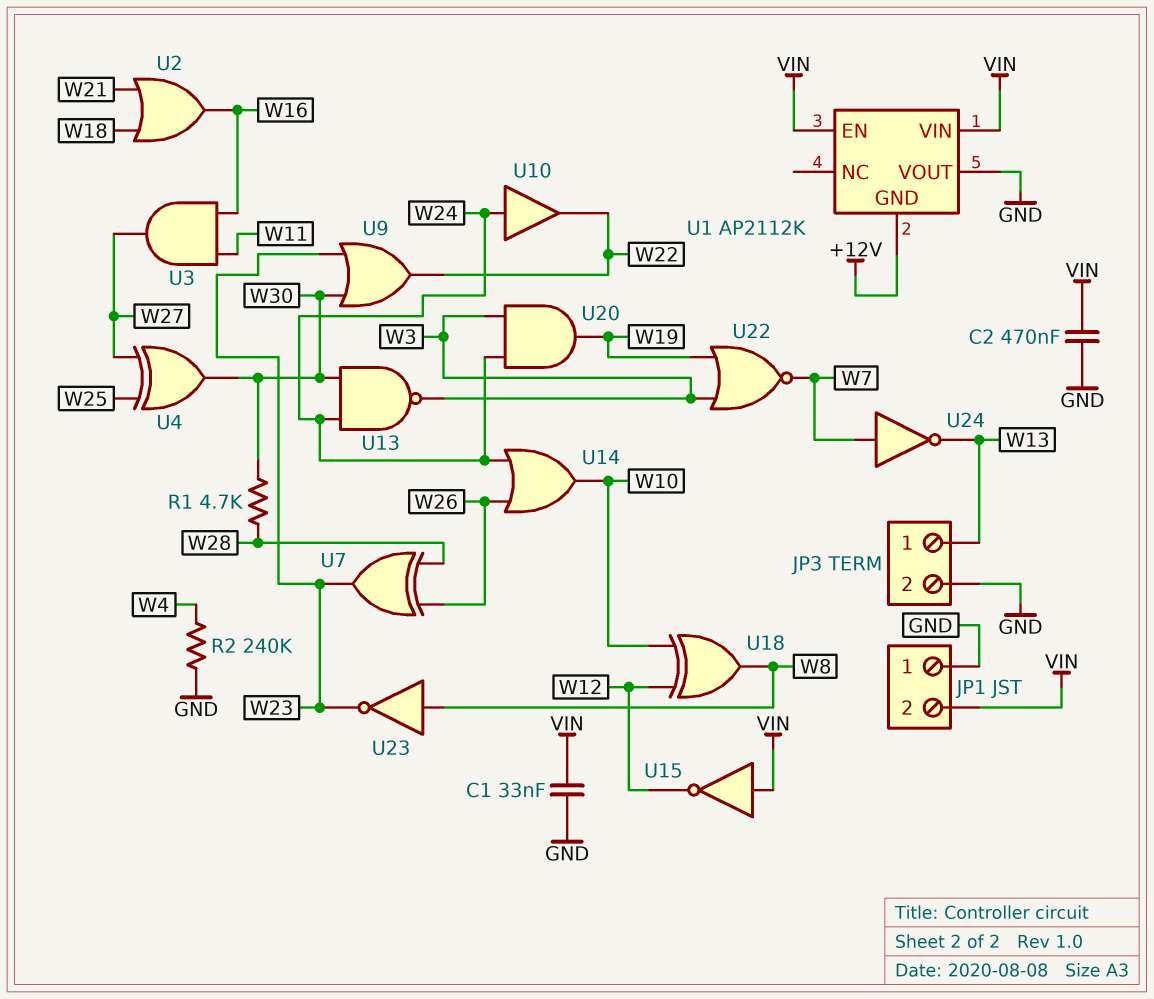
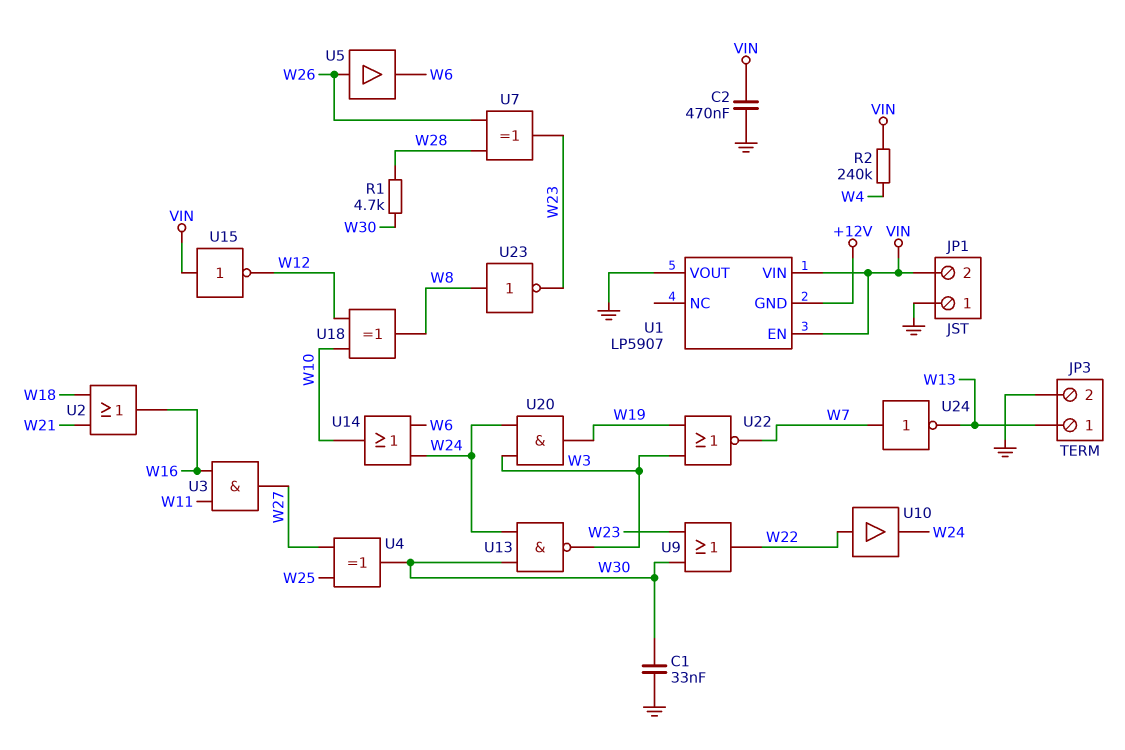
C1: 33nF (GND, VIN) -> 33nF (GND, W30)
R2: 240k (GND, W4) -> 240k (VIN, W4)
U1: AP2112K -> LP5907
U5: none -> buffer (in W26, out W6)
U10: buffer (in W24, out W22) -> buffer (in W22, out W24)
U14: OR (in W24, in W26, out W10) -> OR (in W6, in W24, out W10)

